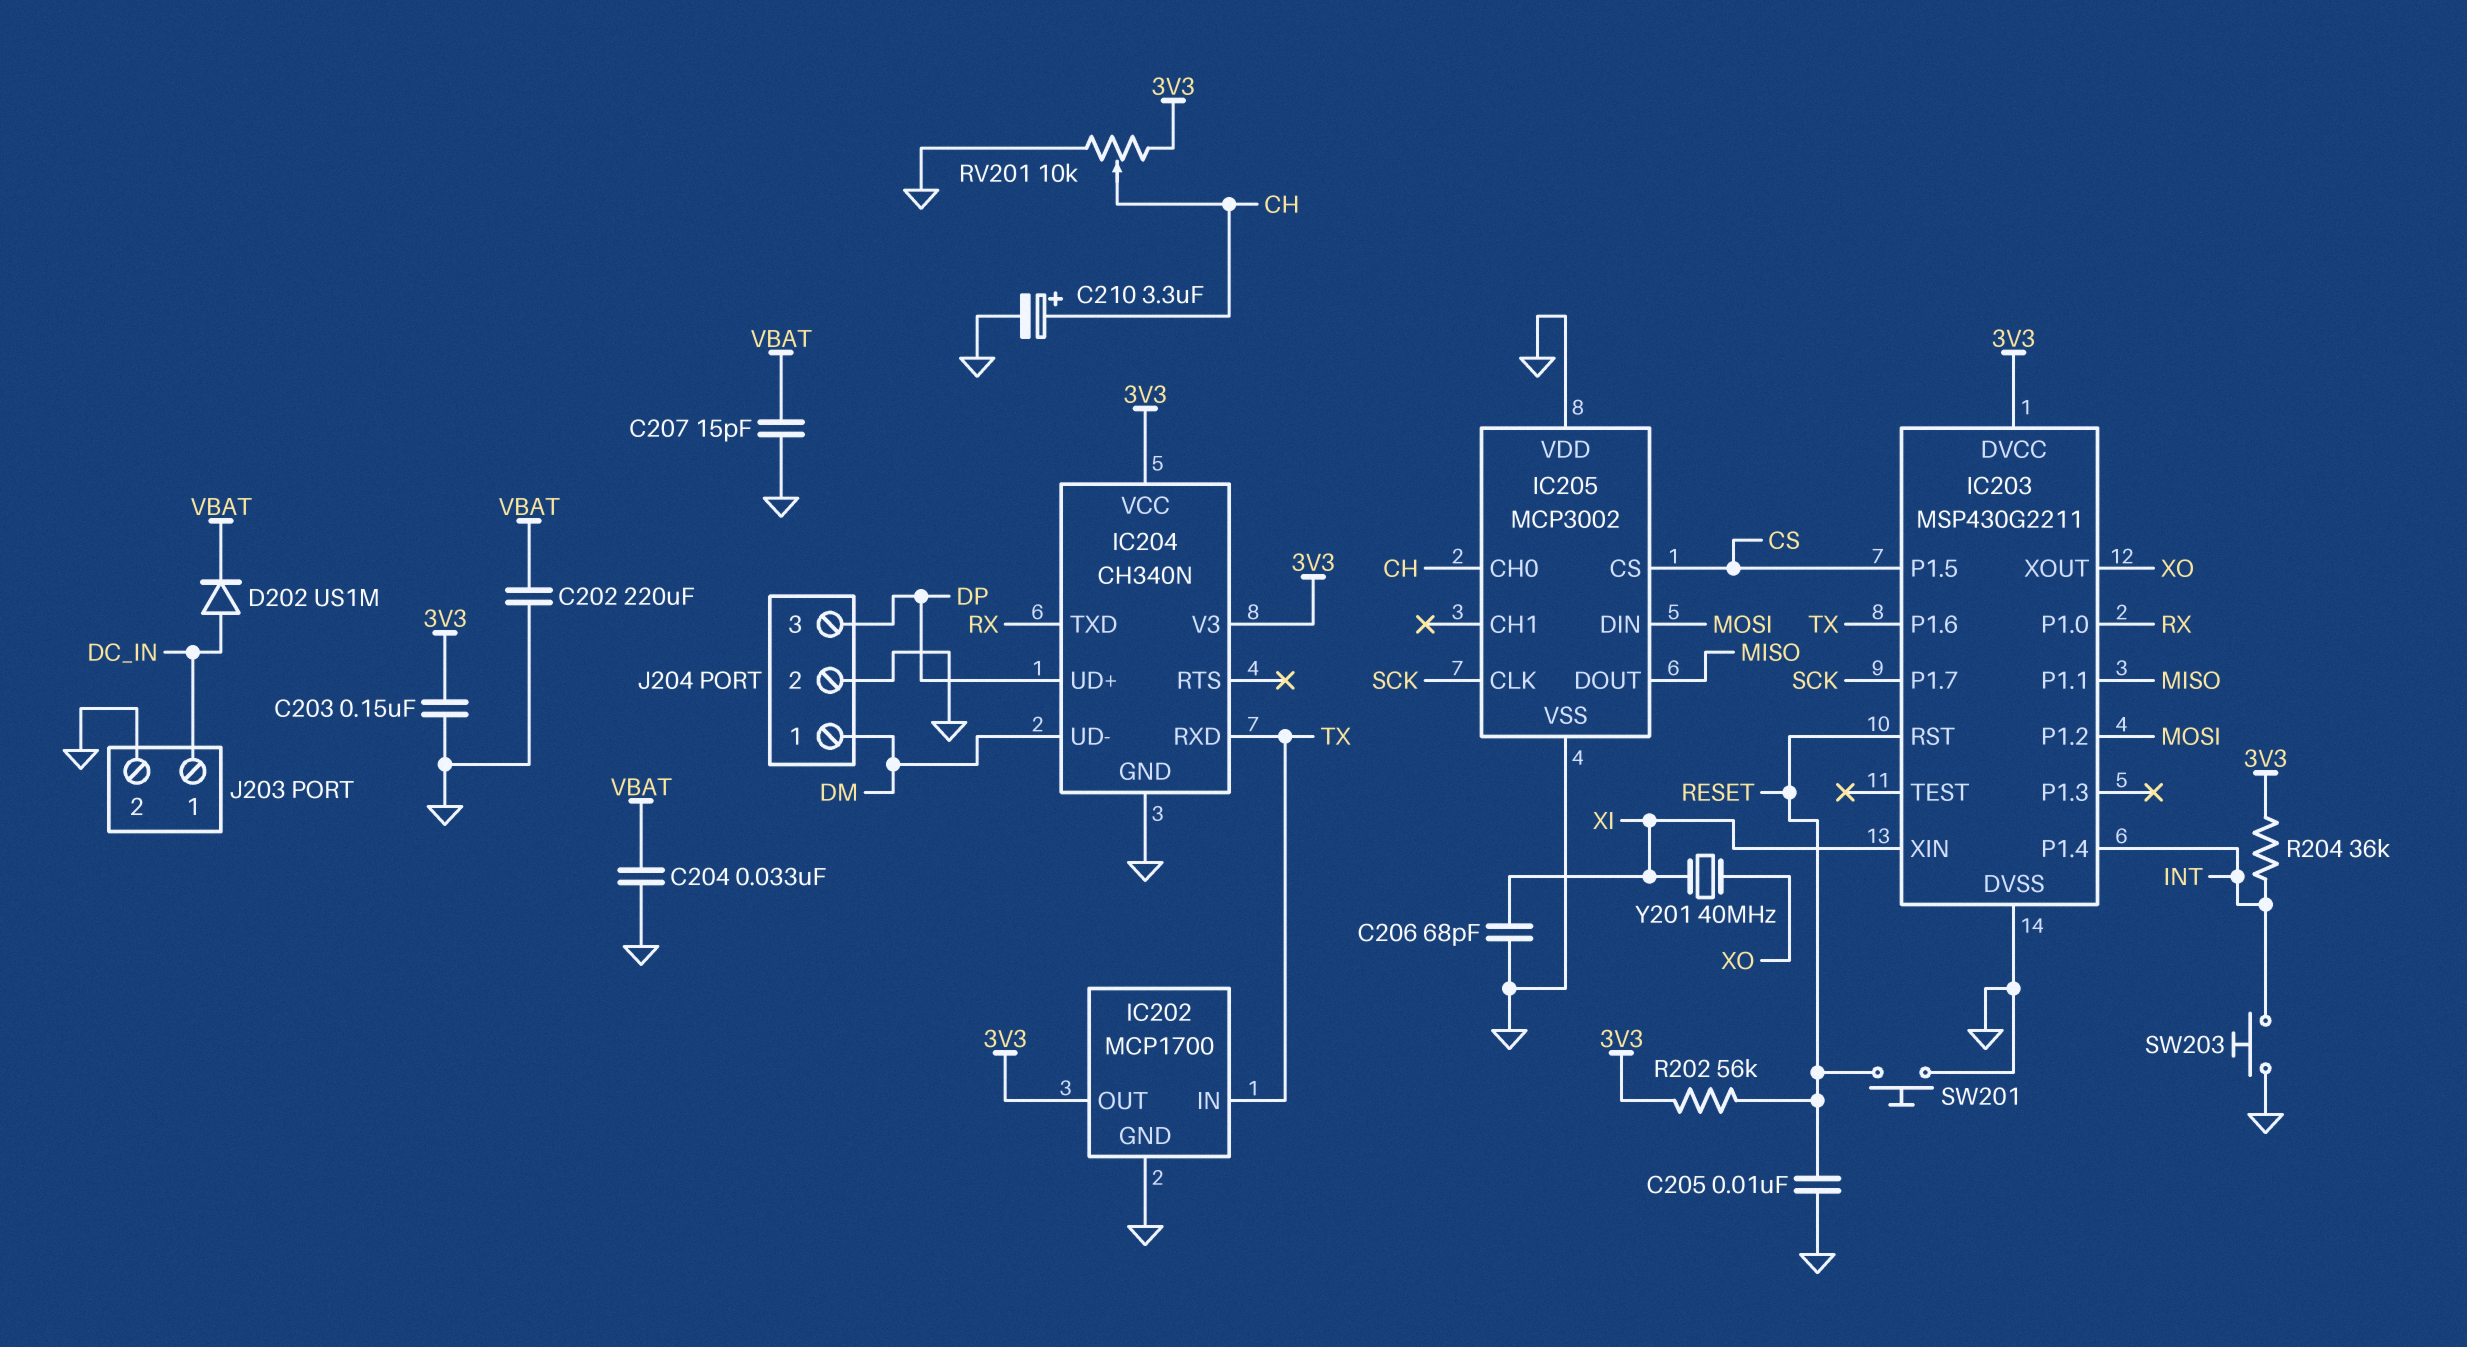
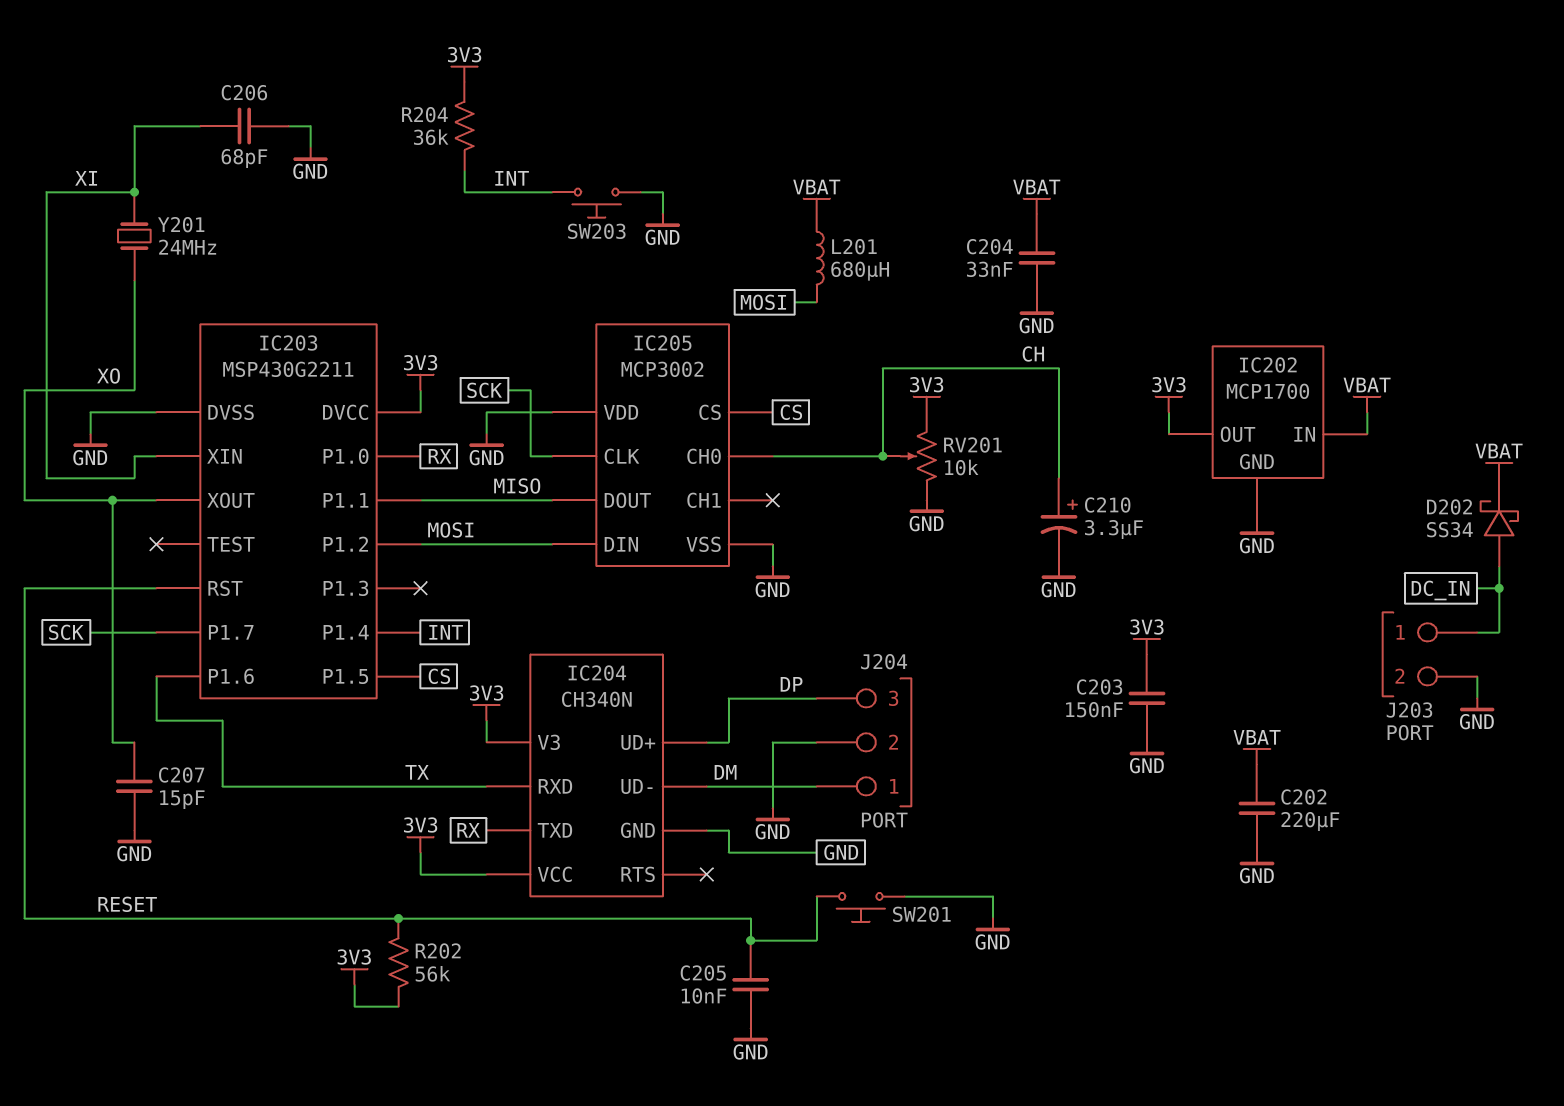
C207: 15pF (GND, VBAT) -> 15pF (GND, XO)
D202: diode US1M (A DC_IN, K VBAT) -> schottky SS34 (A DC_IN, K VBAT)
IC202 pin IN: TX -> VBAT
L201: none -> 680uH (MOSI, VBAT)
Y201: 40MHz (XI, XO) -> 24MHz (XI, XO)

